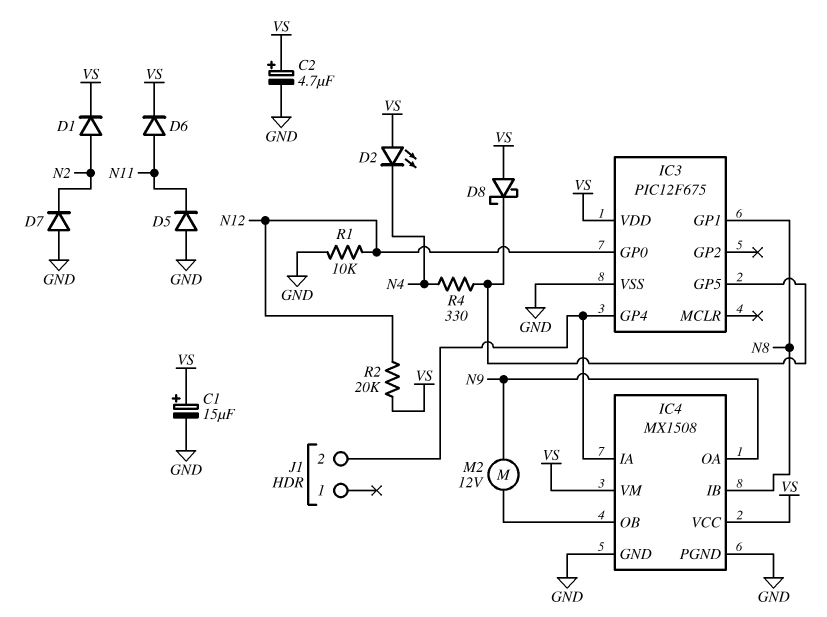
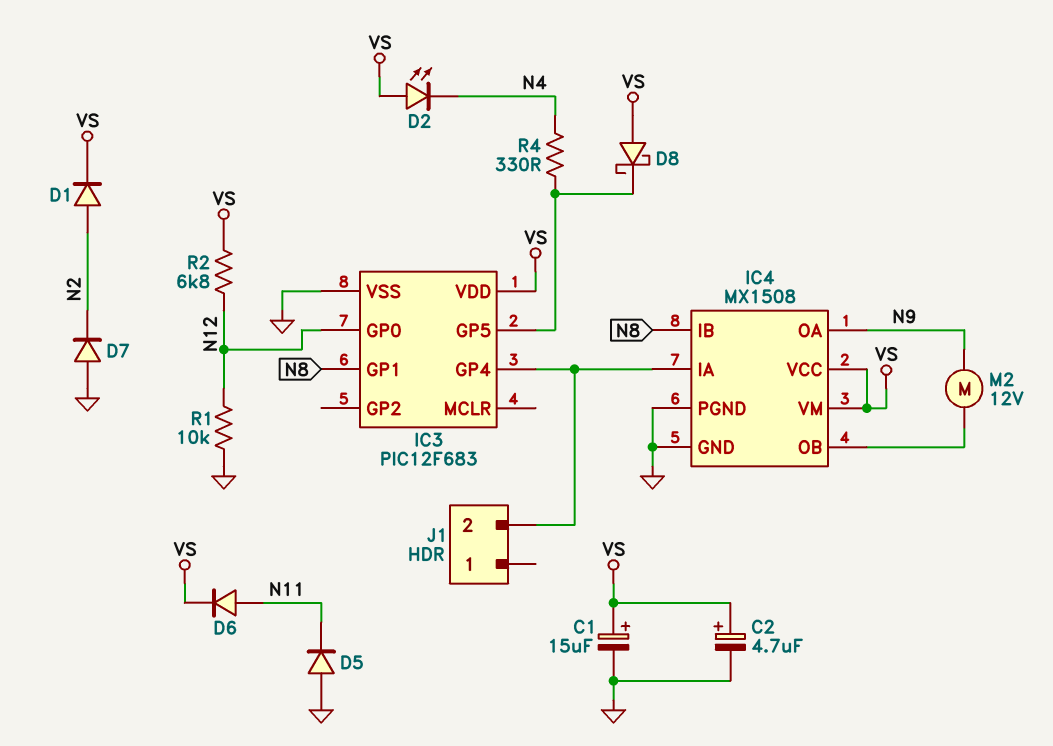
IC3: PIC12F675 -> PIC12F683
R2: 20k (N12, VS) -> 6.8k (N12, VS)

